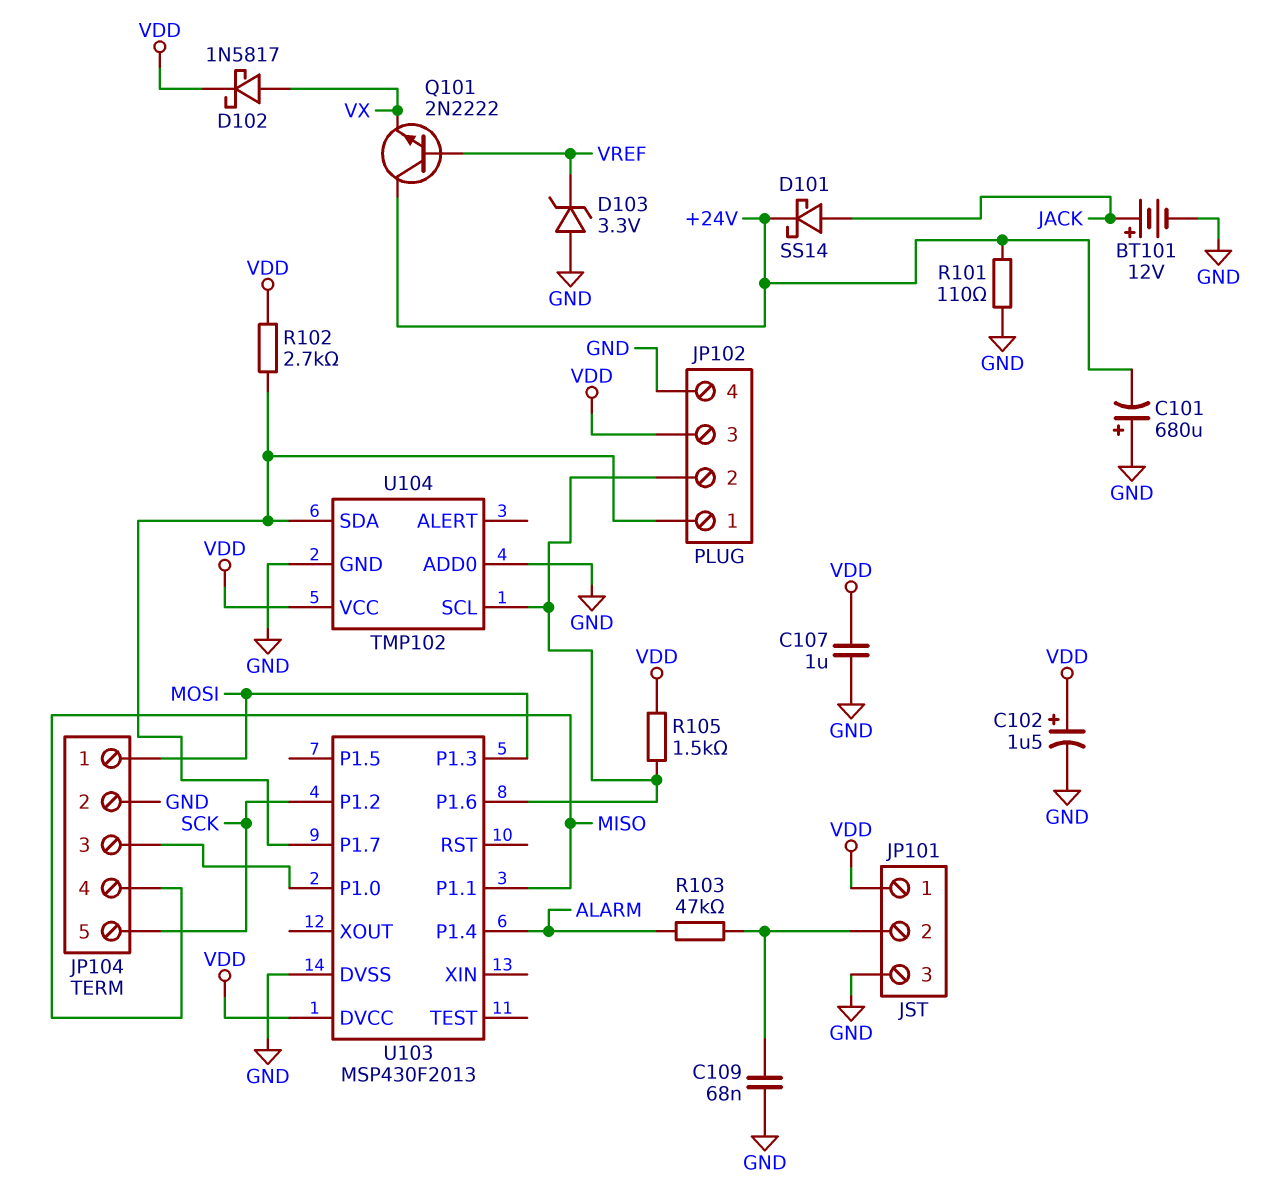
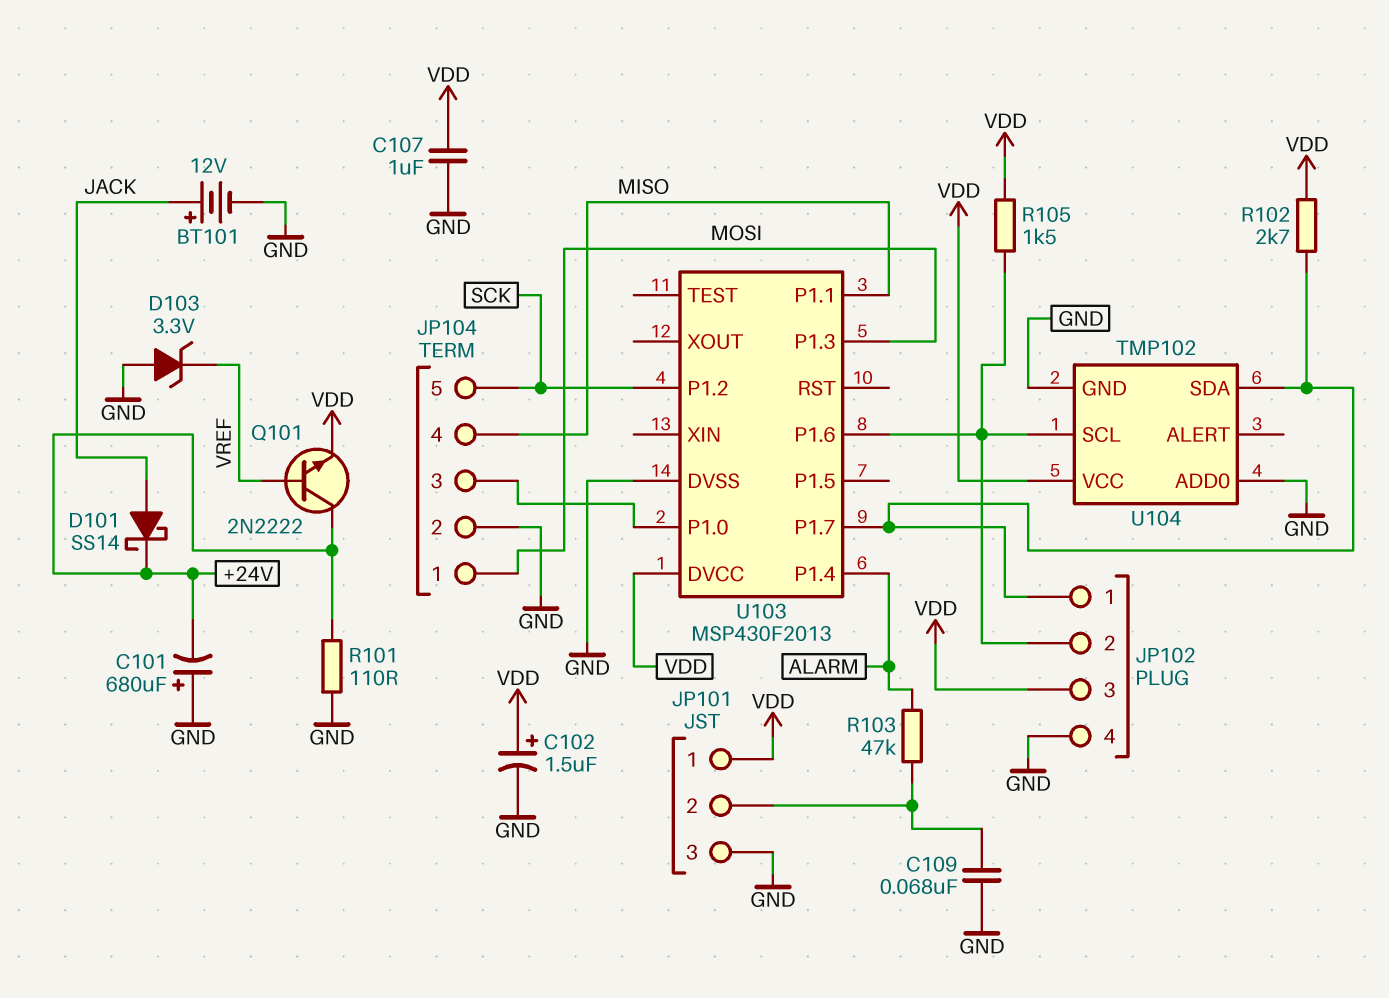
D102: schottky 1N5817 (A VX, K VDD) -> none
Q101: NPN 2N2222 (B VREF, C +24V, E VX) -> NPN 2N2222 (B VREF, C +24V, E VDD)

